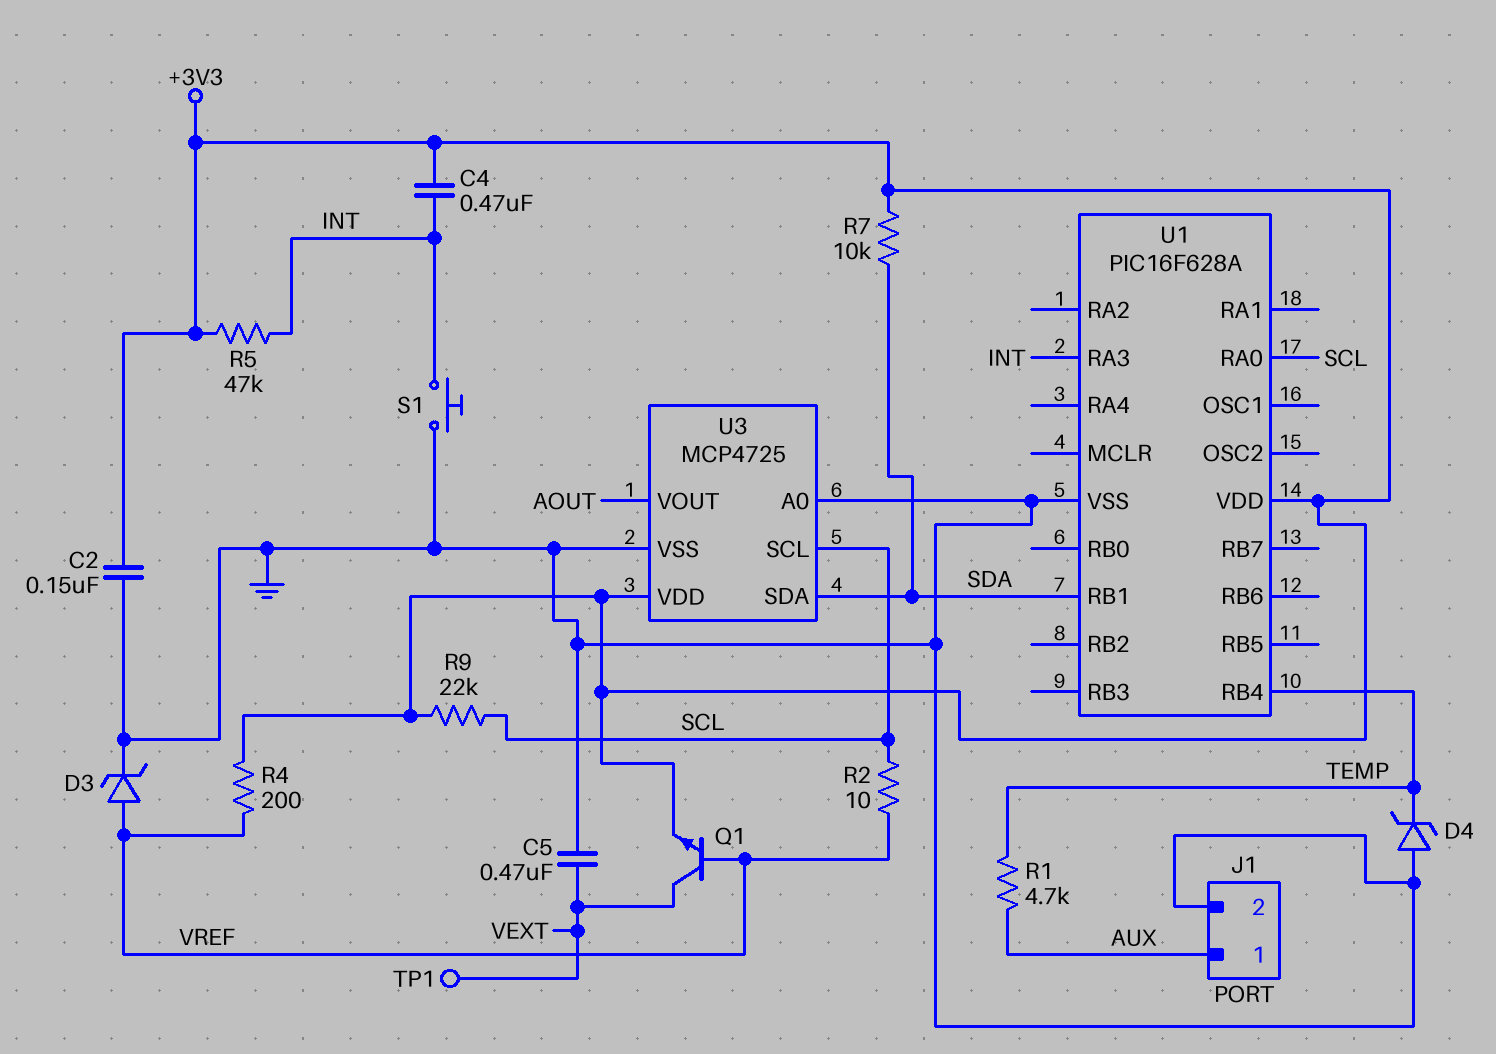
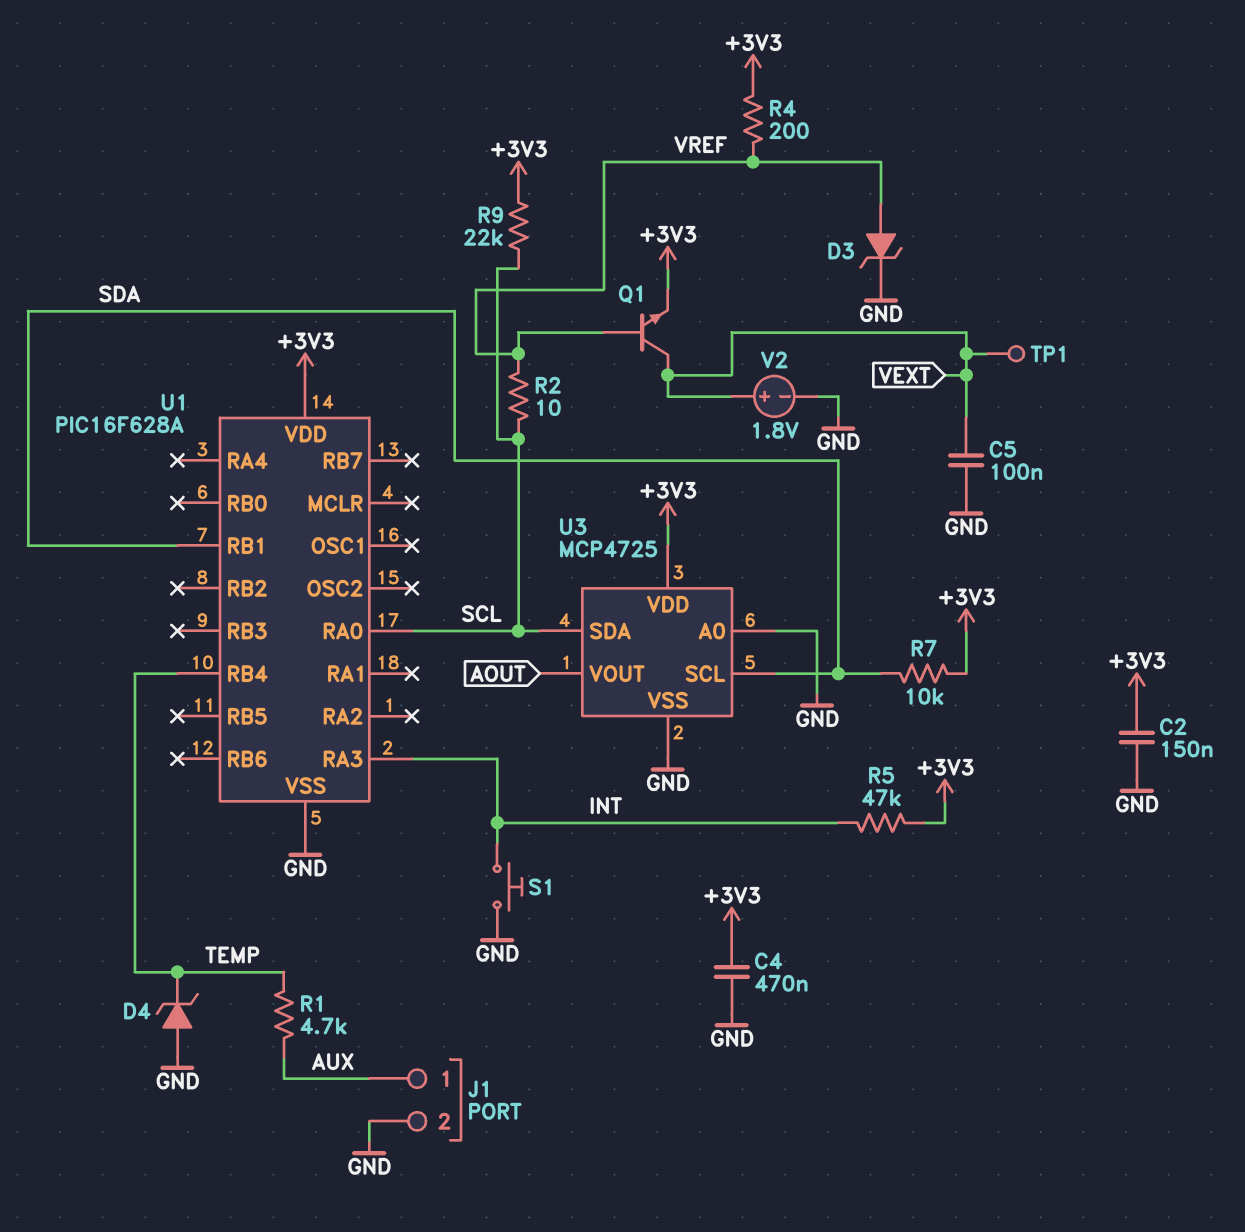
C4: 470nF (+3V3, INT) -> 470nF (+3V3, GND)
C5: 470nF (GND, VEXT) -> 100nF (GND, VEXT)
U3 pin SCL: SCL -> SDA
U3 pin SDA: SDA -> SCL
V2: none -> 1.8V (plus VEXT, minus GND)

